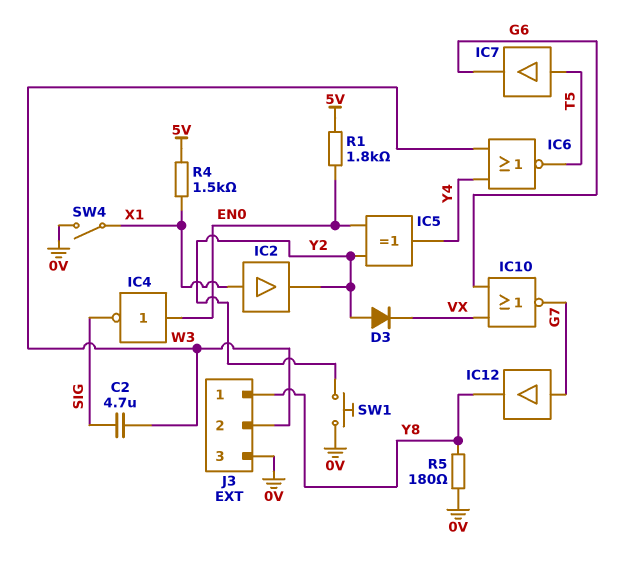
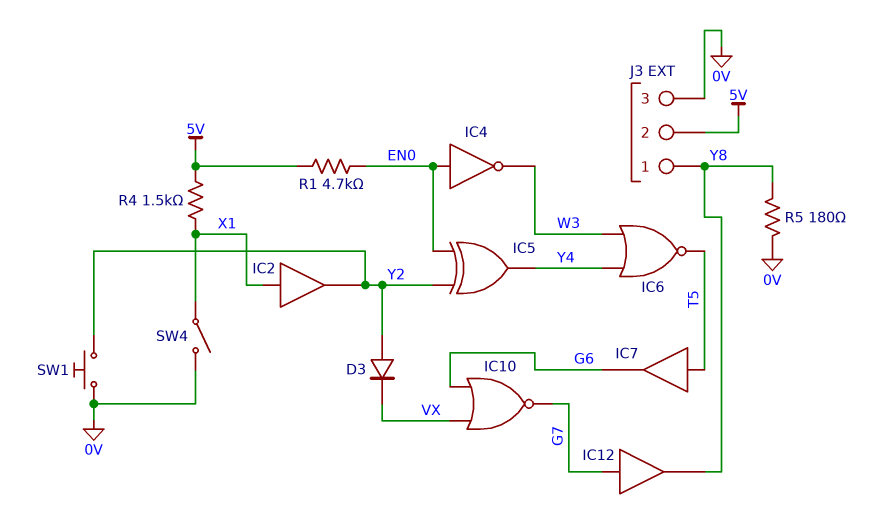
C2: 4.7uF (SIG, W3) -> none
IC4: NOT (in EN0, out SIG) -> NOT (in EN0, out W3)
J3 pin 2: W3 -> 5V
R1: 1.8k (5V, EN0) -> 4.7k (5V, EN0)

